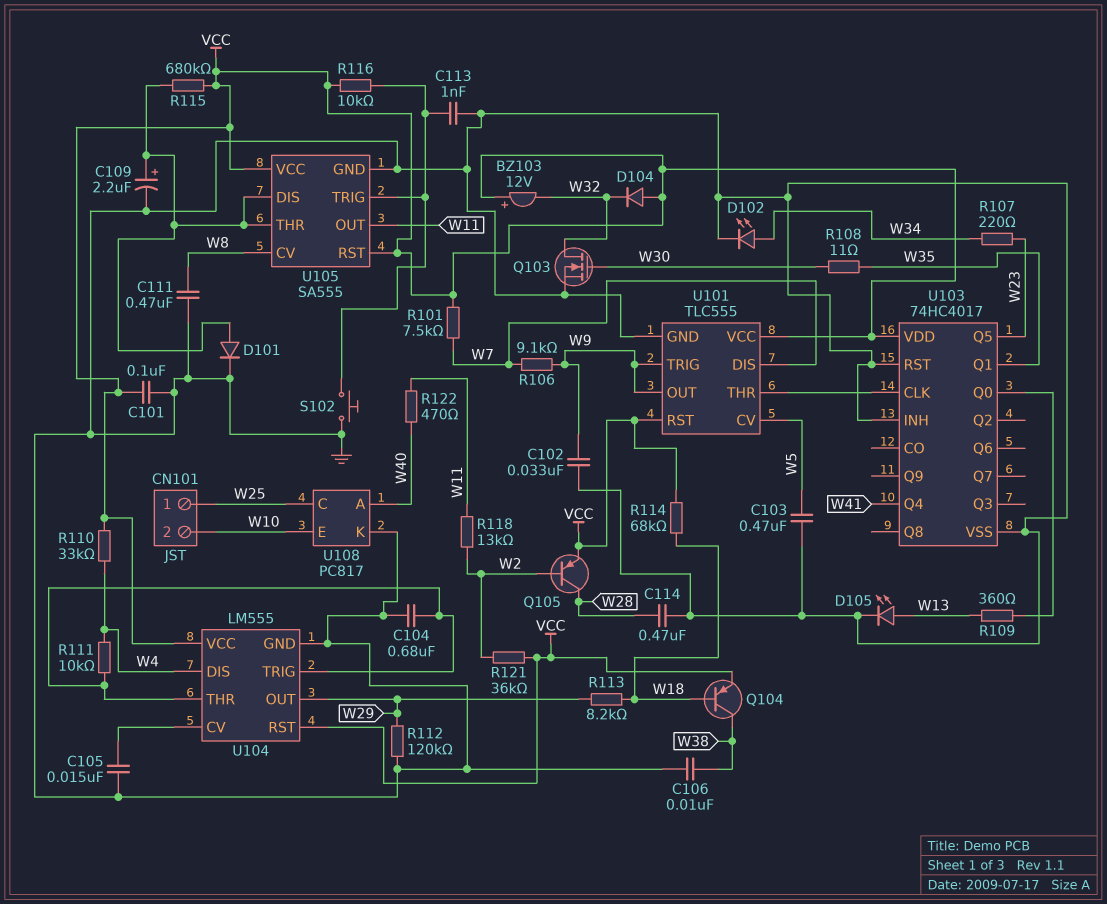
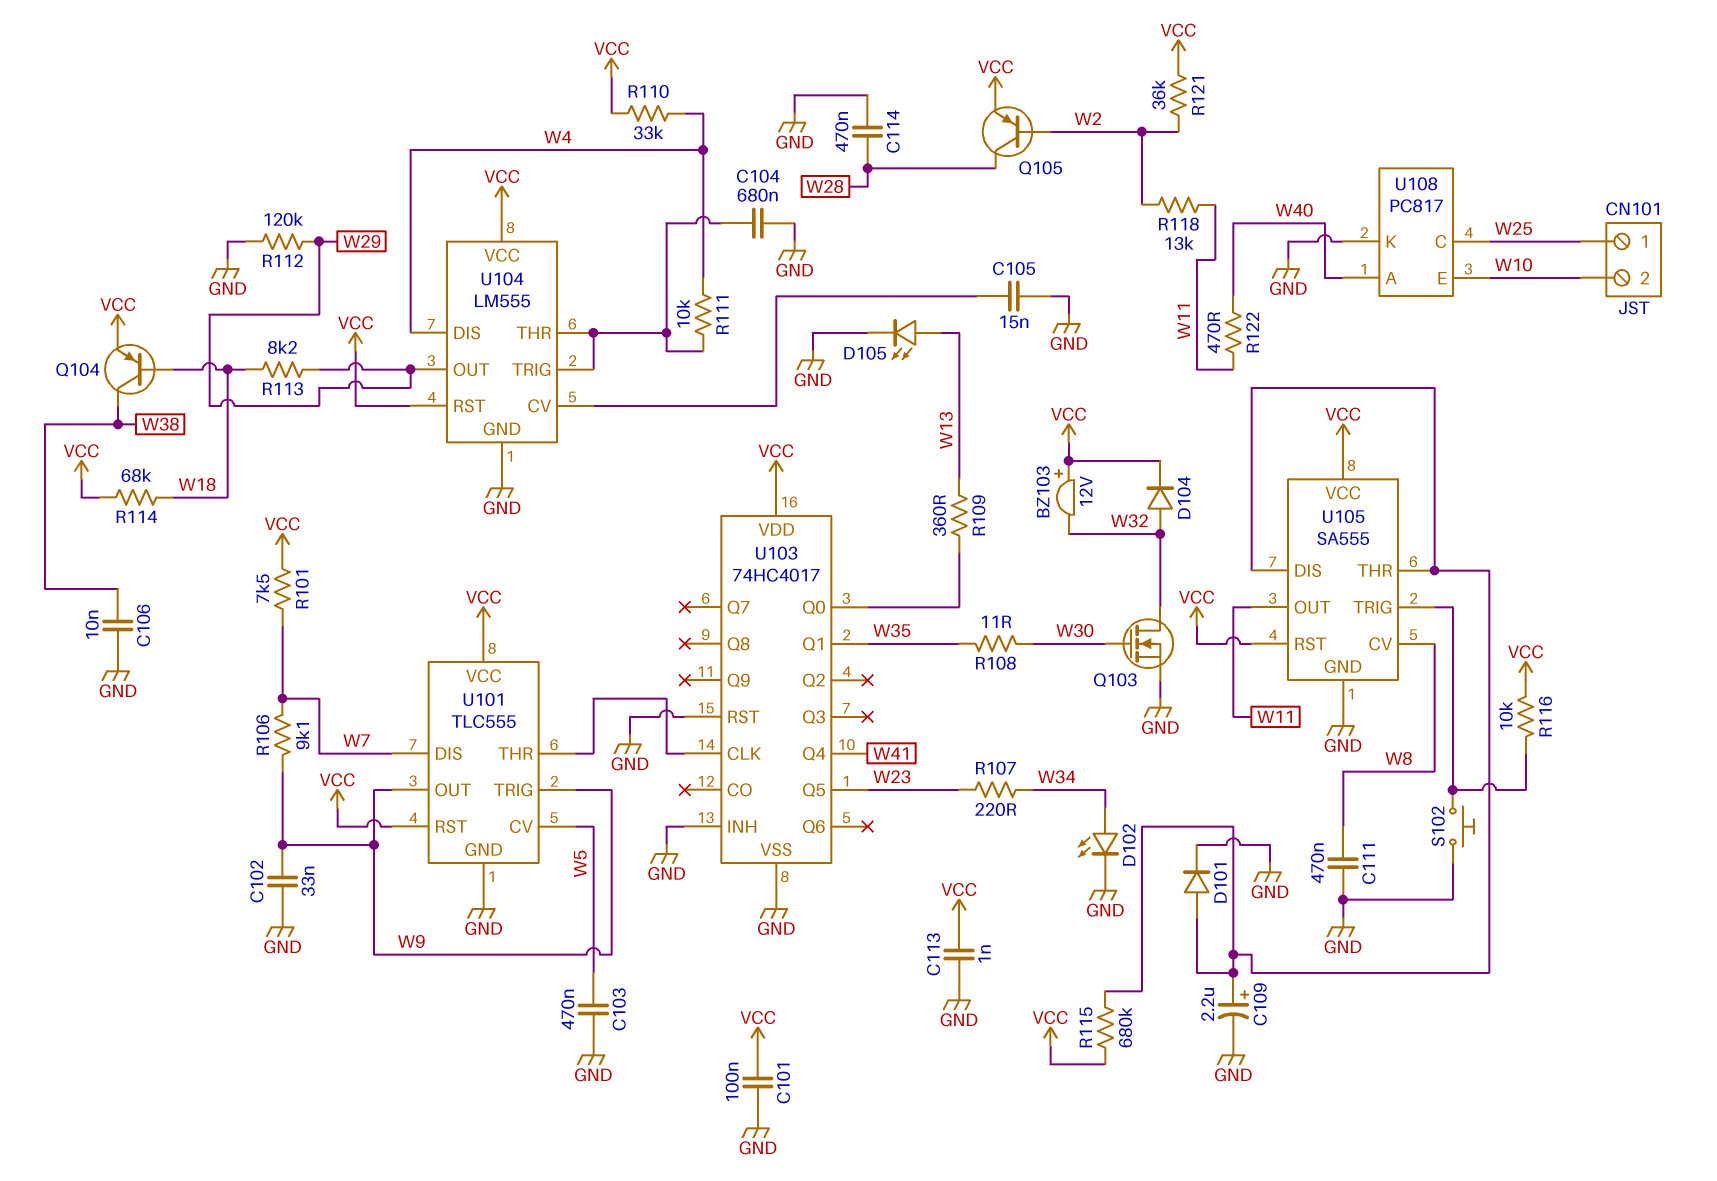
C113: 1nF (GND, U105/TRIG) -> 1nF (GND, VCC)
D104: diode (A VCC, K W32) -> diode (A W32, K VCC)

